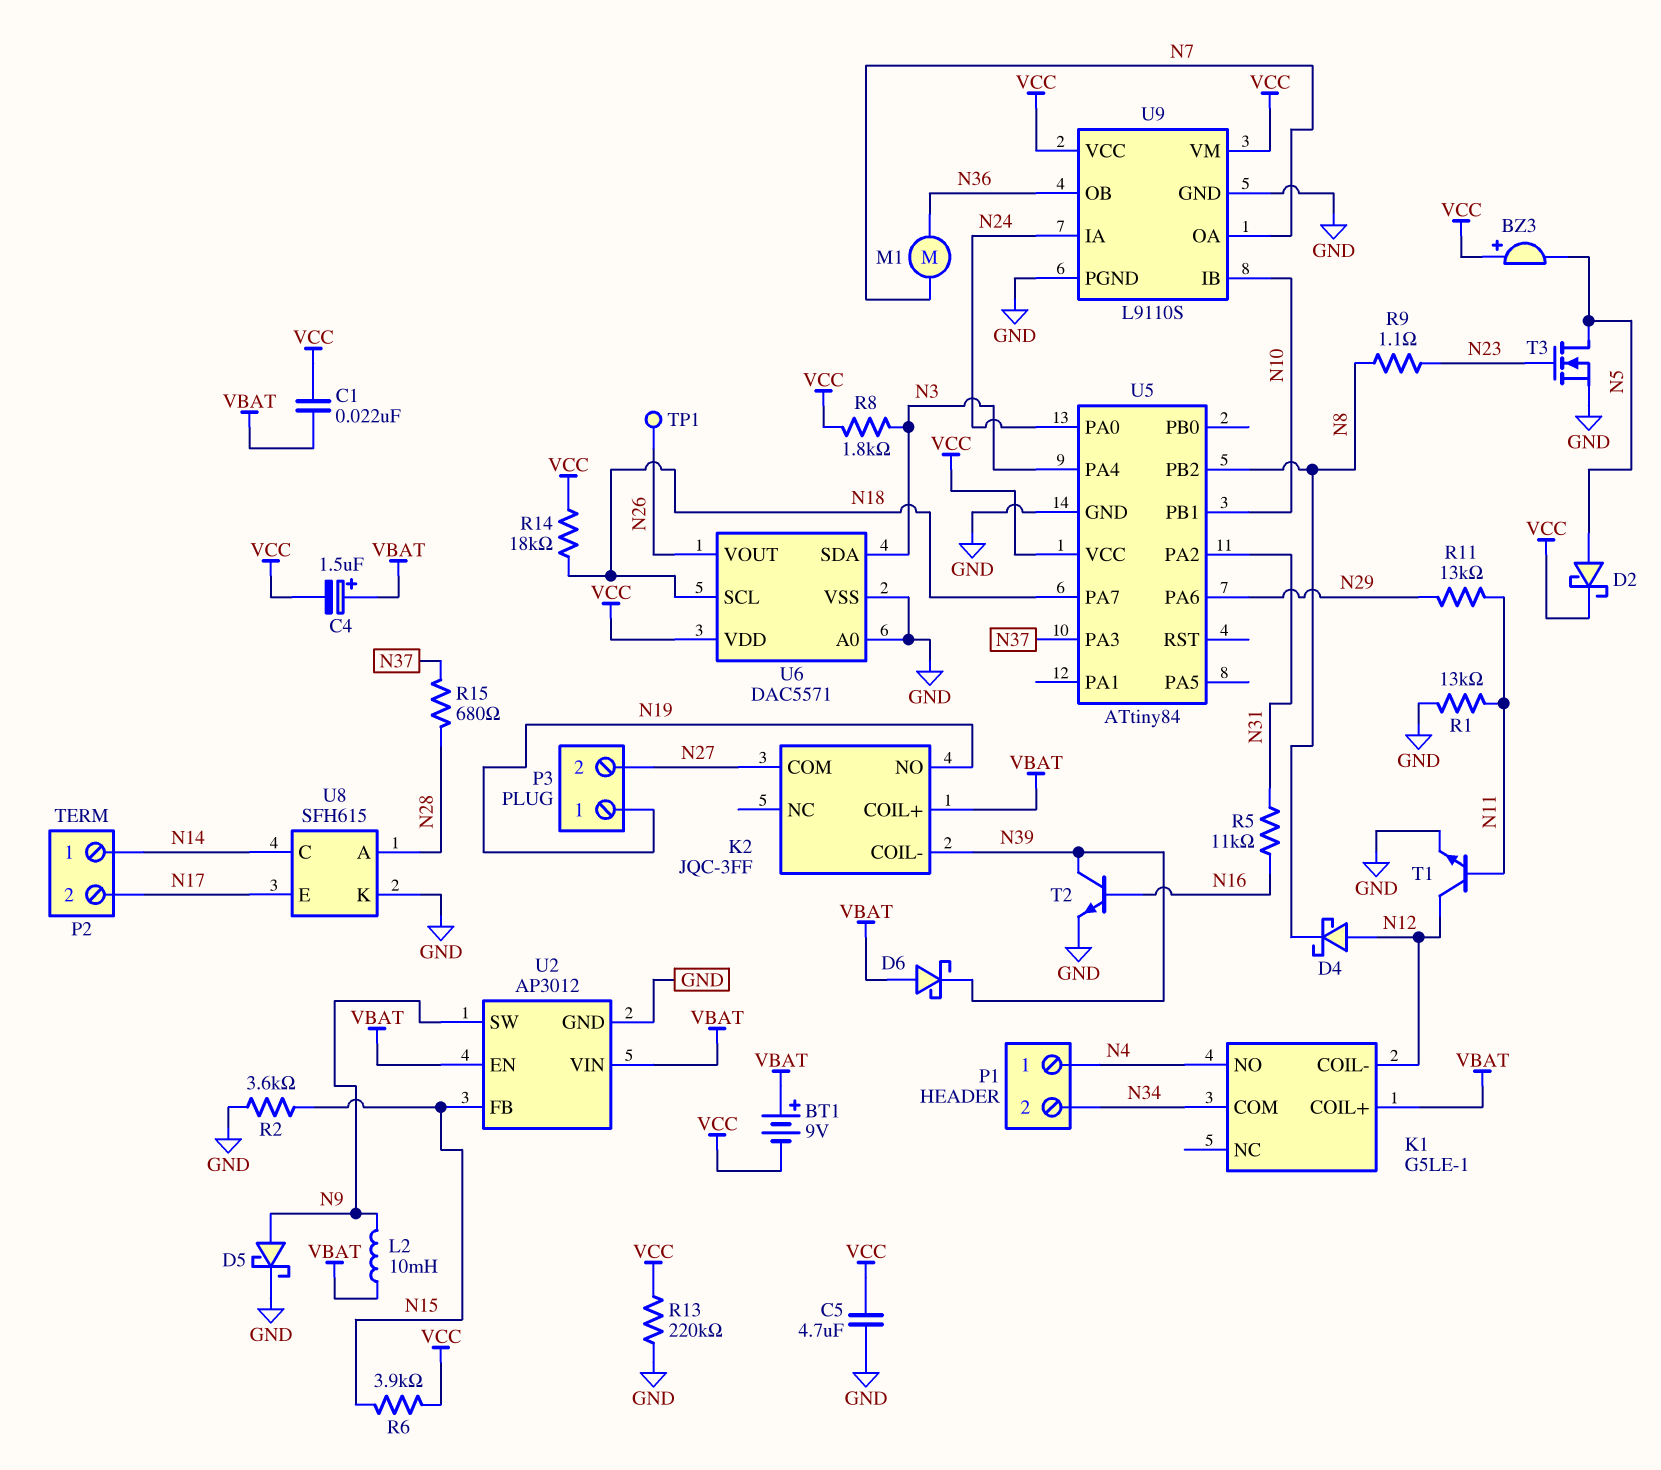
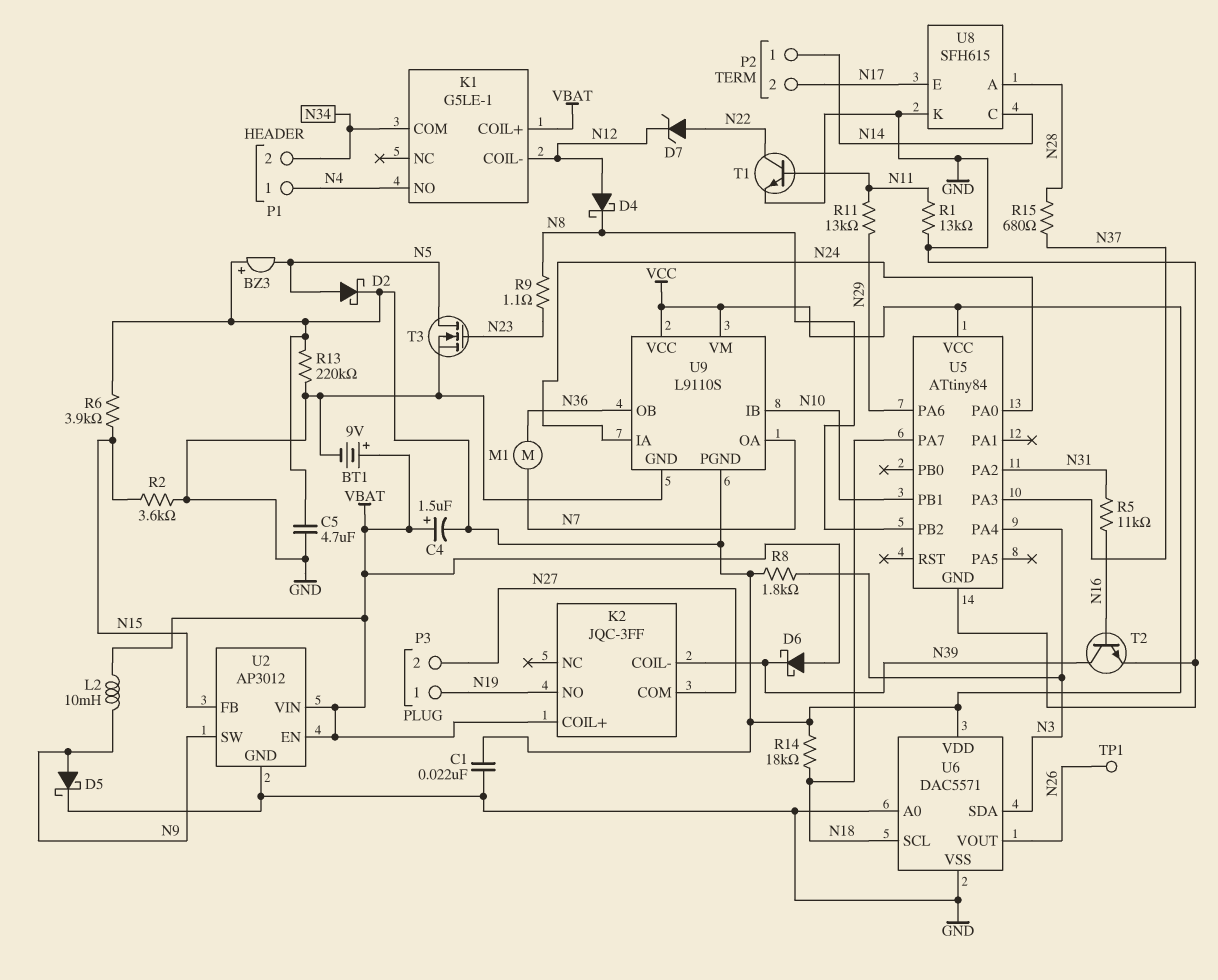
BT1: 9V (plus VBAT, minus VCC) -> 9V (plus VBAT, minus GND)
C1: 22nF (VBAT, VCC) -> 22nF (GND, VCC)
D7: none -> zener (A N22, K N12)
T1: NPN (B N11, C N12, E GND) -> NPN (B N11, C N22, E GND)
U9 pin PGND: GND -> VCC

